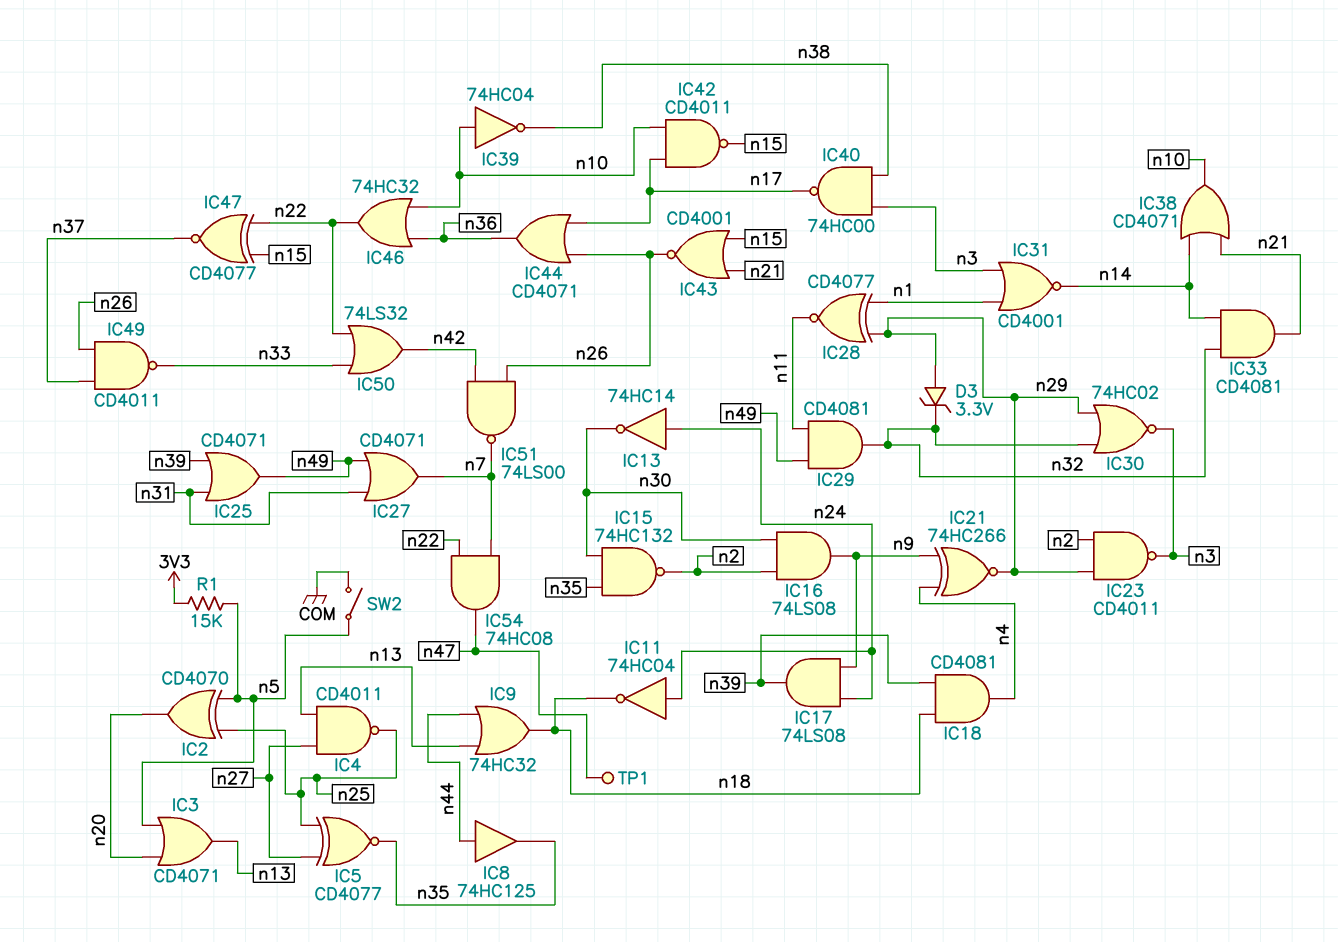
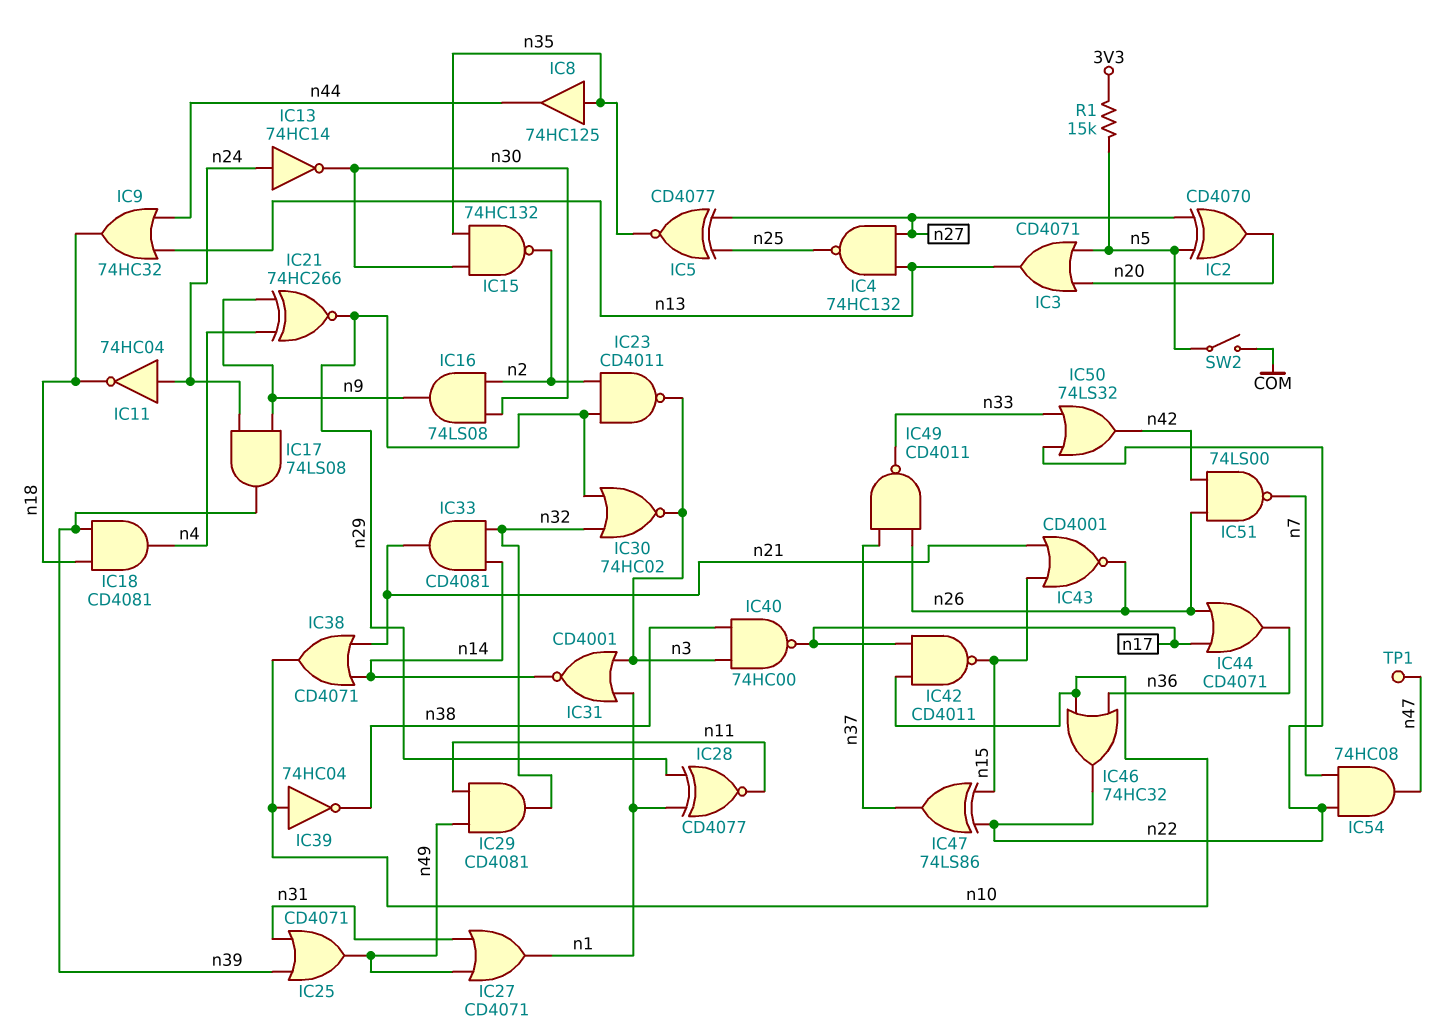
D3: zener 3.3V (A n29, K n32) -> none
IC2: XOR CD4070 (in n5, in n25, out n20) -> XOR CD4070 (in n5, in n27, out n20)
IC4: NAND CD4011 (in n13, in n27, out n25) -> NAND 74HC132 (in n13, in n27, out n25)
IC8: buffer 74HC125 (in n44, out n35) -> buffer 74HC125 (in n35, out n44)
IC27: OR CD4071 (in n31, in n49, out n7) -> OR CD4071 (in n31, in n49, out n1)
IC47: XNOR CD4077 (in n15, in n22, out n37) -> XOR 74LS86 (in n15, in n22, out n37)

